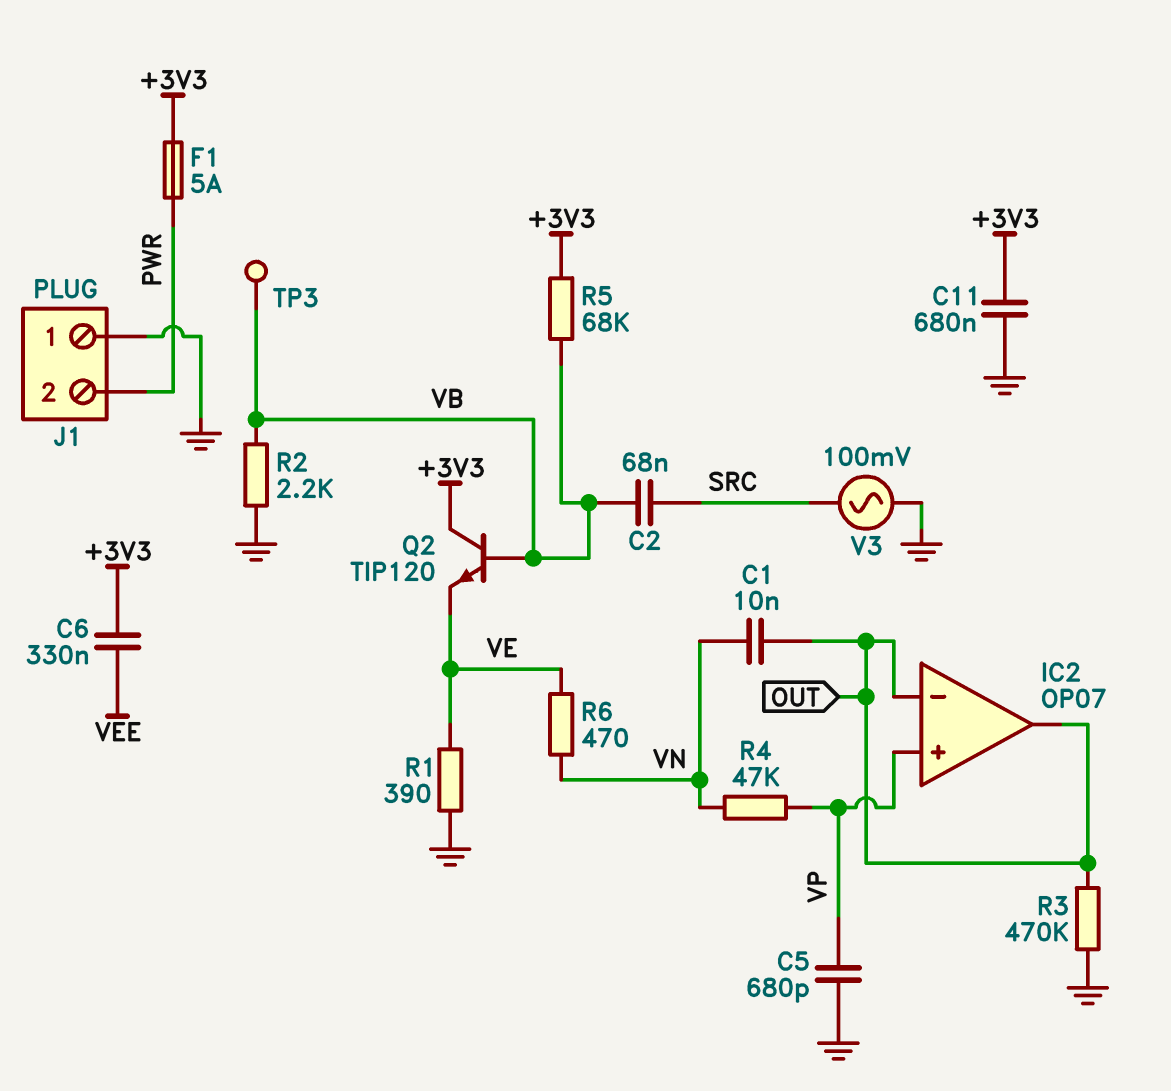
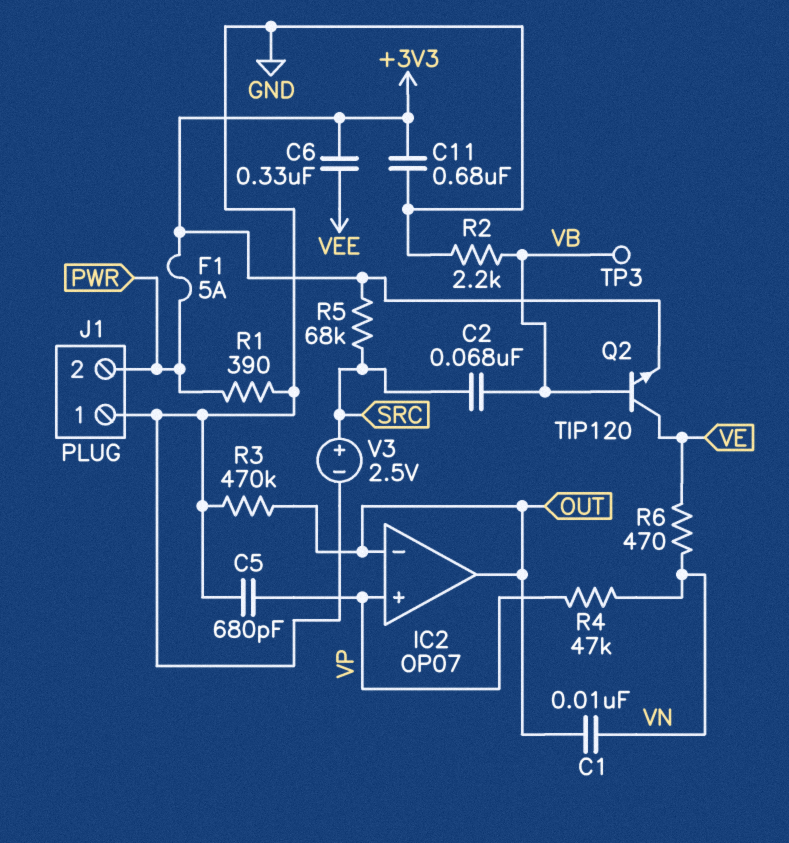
Q2: NPN TIP120 (B VB, C +3V3, E VE) -> NPN TIP120 (B VB, C VE, E +3V3)
R1: 390 (GND, VE) -> 390 (GND, PWR)
R5: 68k (+3V3, VB) -> 68k (+3V3, SRC)
V3: AC 100mV (GND, SRC) -> 2.5V (plus SRC, minus GND)

